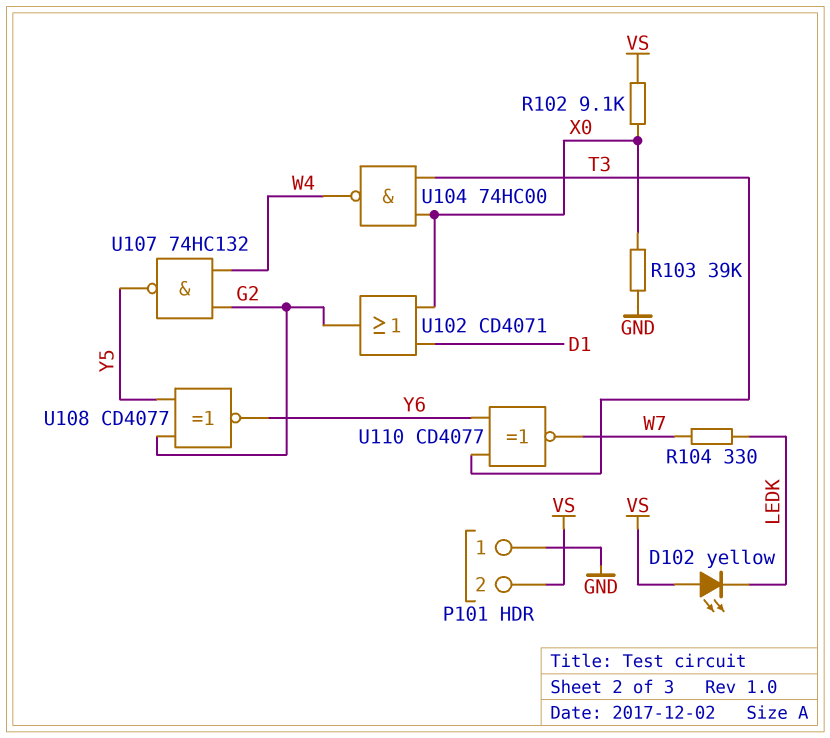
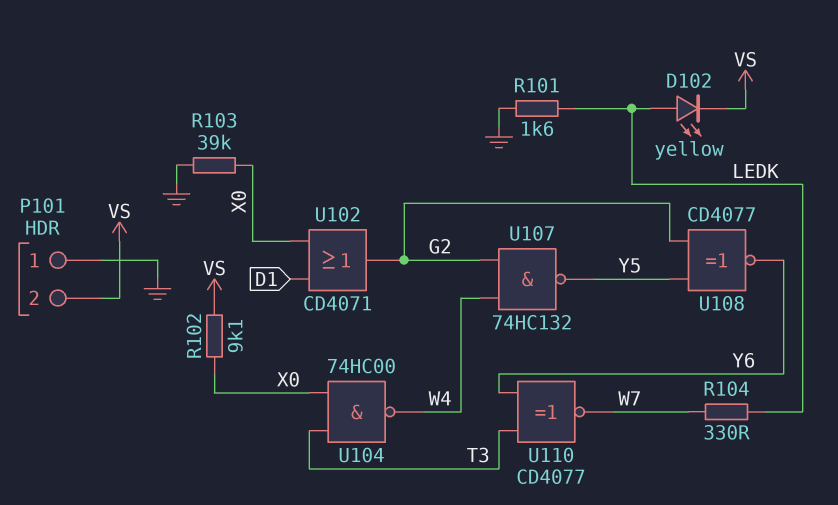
D102: LED yellow (A VS, K LEDK) -> LED yellow (A LEDK, K VS)
R101: none -> 1.6k (GND, LEDK)

